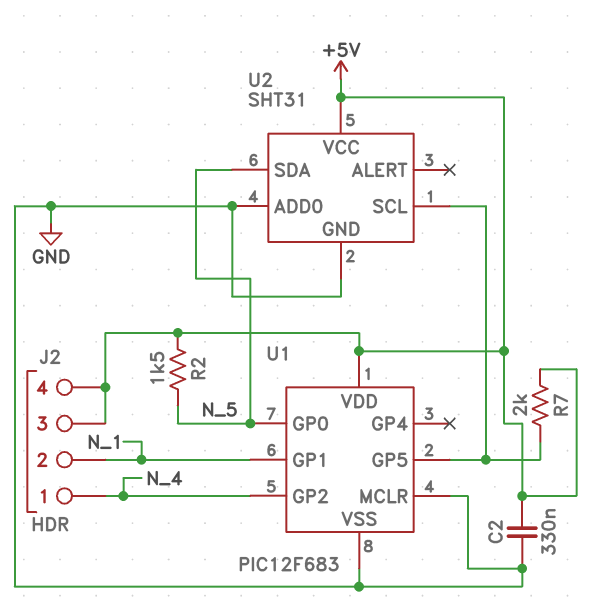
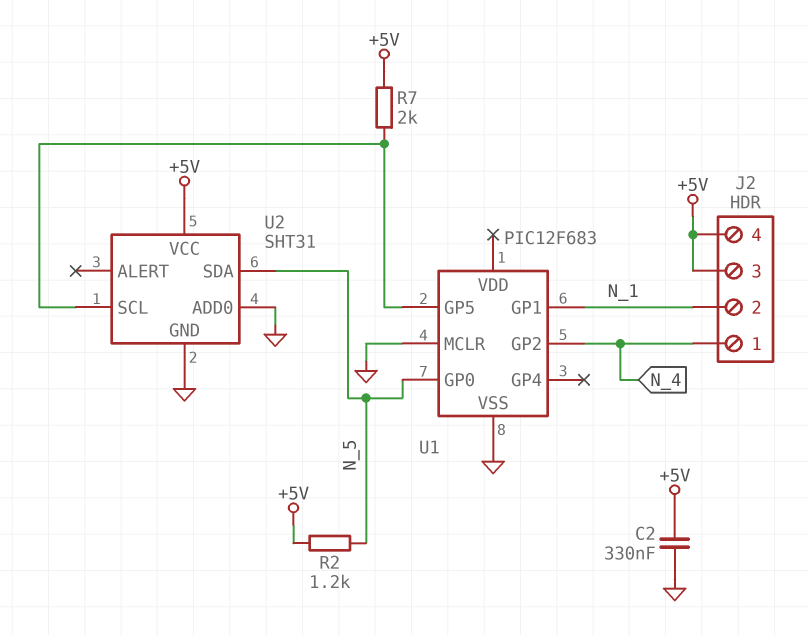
R2: 1.5k (+5V, N_5) -> 1.2k (+5V, N_5)
U1 pin VDD: +5V -> none

